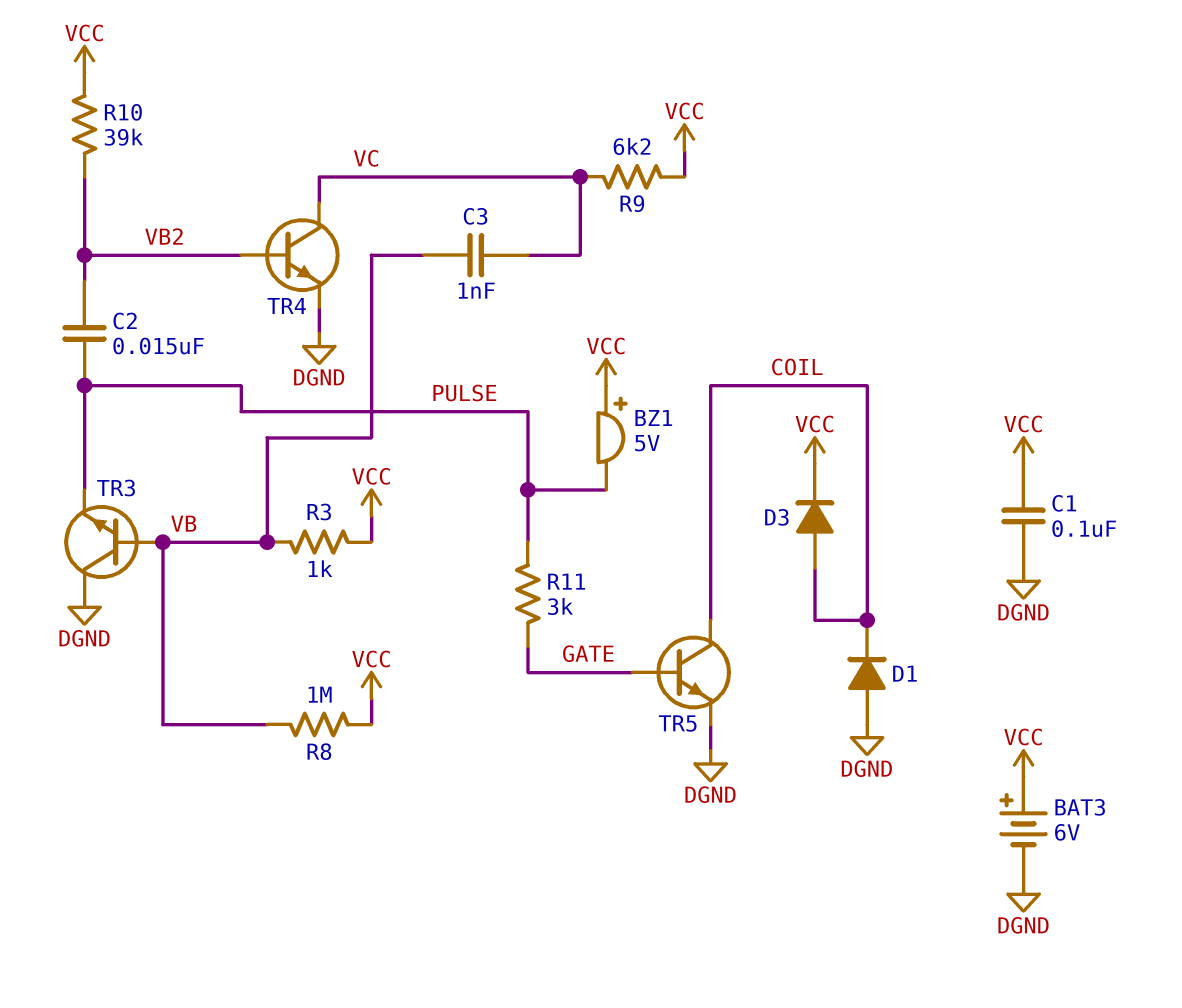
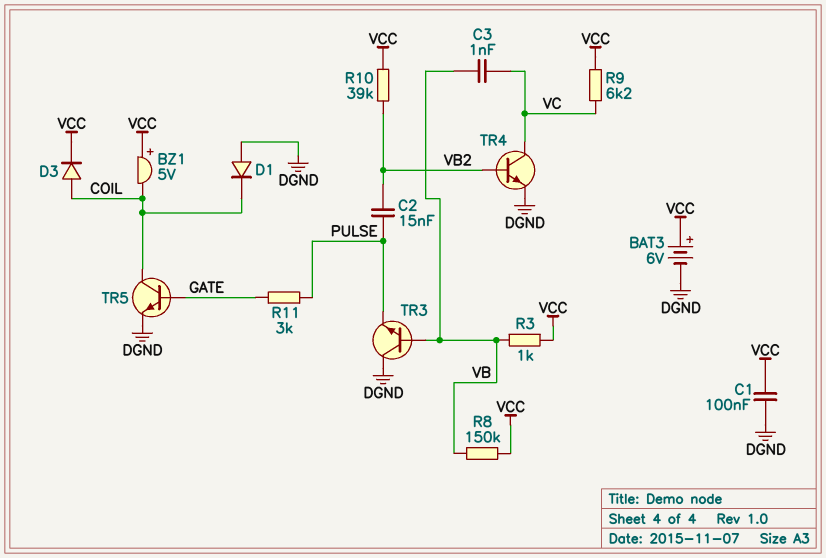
BZ1: buzzer 5V (plus VCC, minus PULSE) -> buzzer 5V (plus VCC, minus COIL)
R8: 1M (VB, VCC) -> 150k (VB, VCC)

